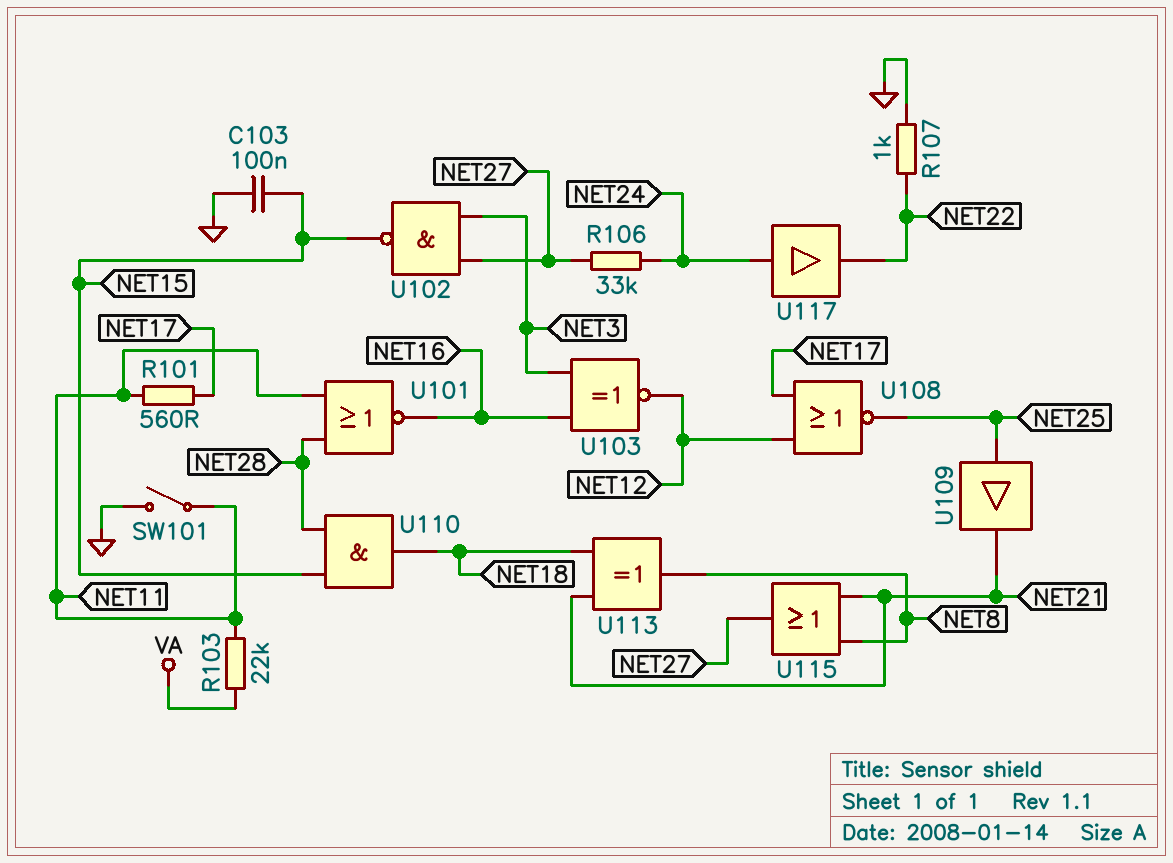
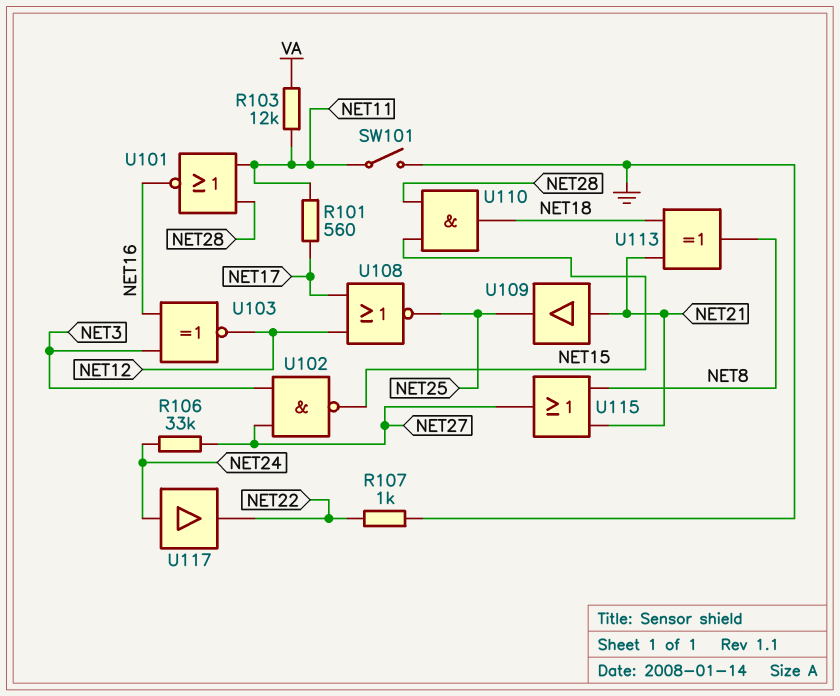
C103: 100nF (GND, NET15) -> none
R103: 22k (NET11, VA) -> 12k (NET11, VA)
U109: buffer (in NET25, out NET21) -> buffer (in NET21, out NET25)

